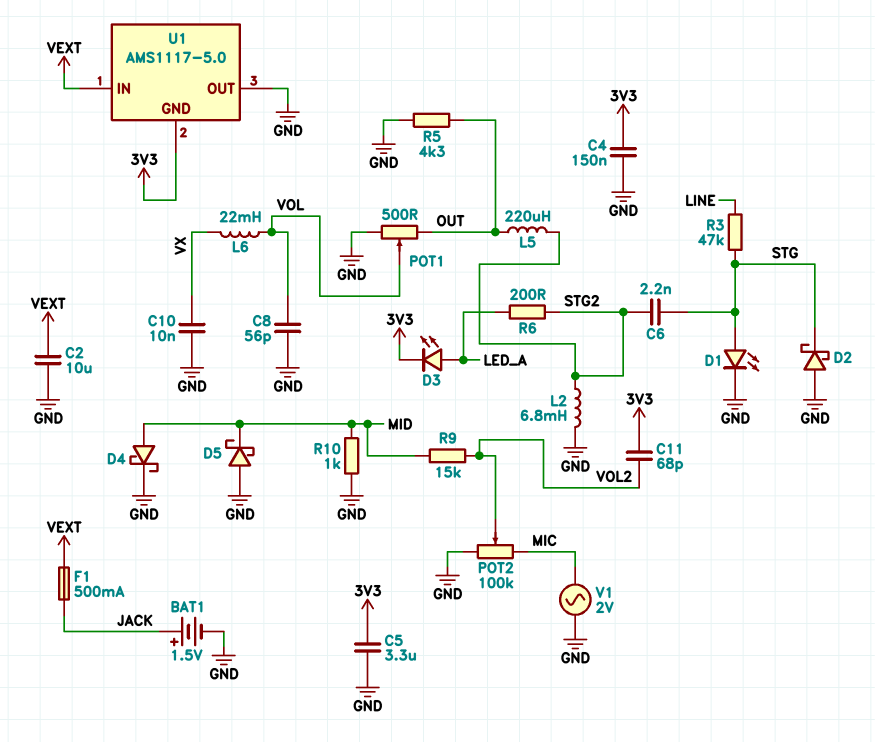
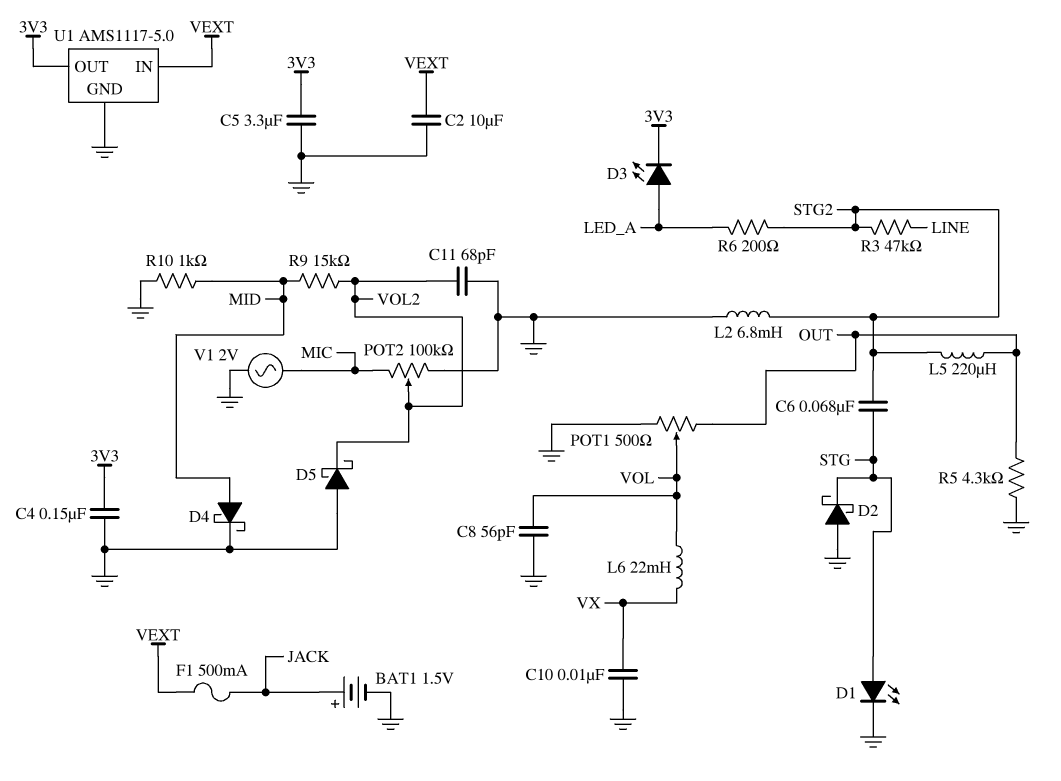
C6: 2.2nF (STG, STG2) -> 68nF (STG, STG2)
C11: 68pF (3V3, VOL2) -> 68pF (GND, VOL2)
D5: schottky (A GND, K MID) -> schottky (A GND, K VOL2)
R3: 47k (LINE, STG) -> 47k (LINE, STG2)
U1 pin GND: 3V3 -> GND
U1 pin OUT: GND -> 3V3

